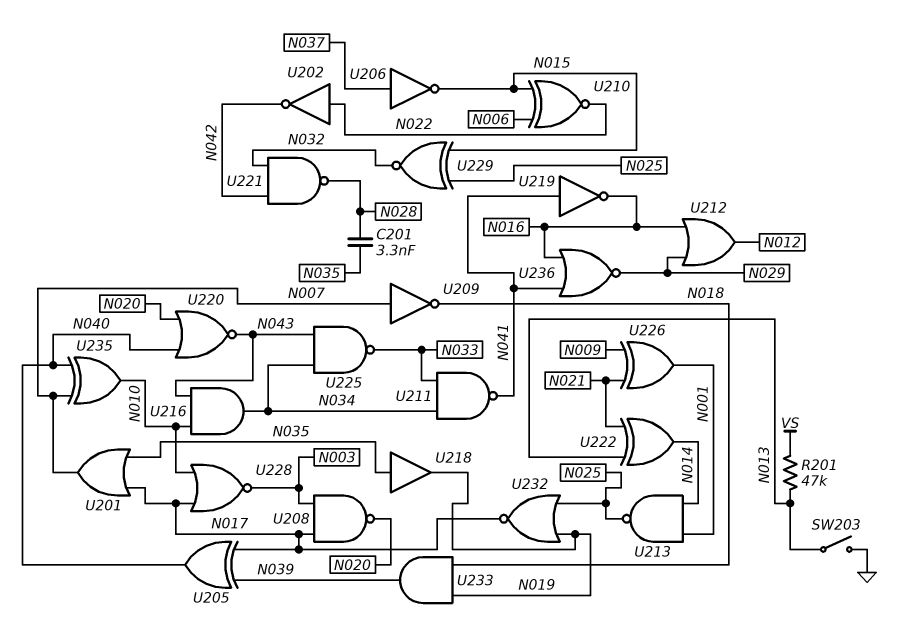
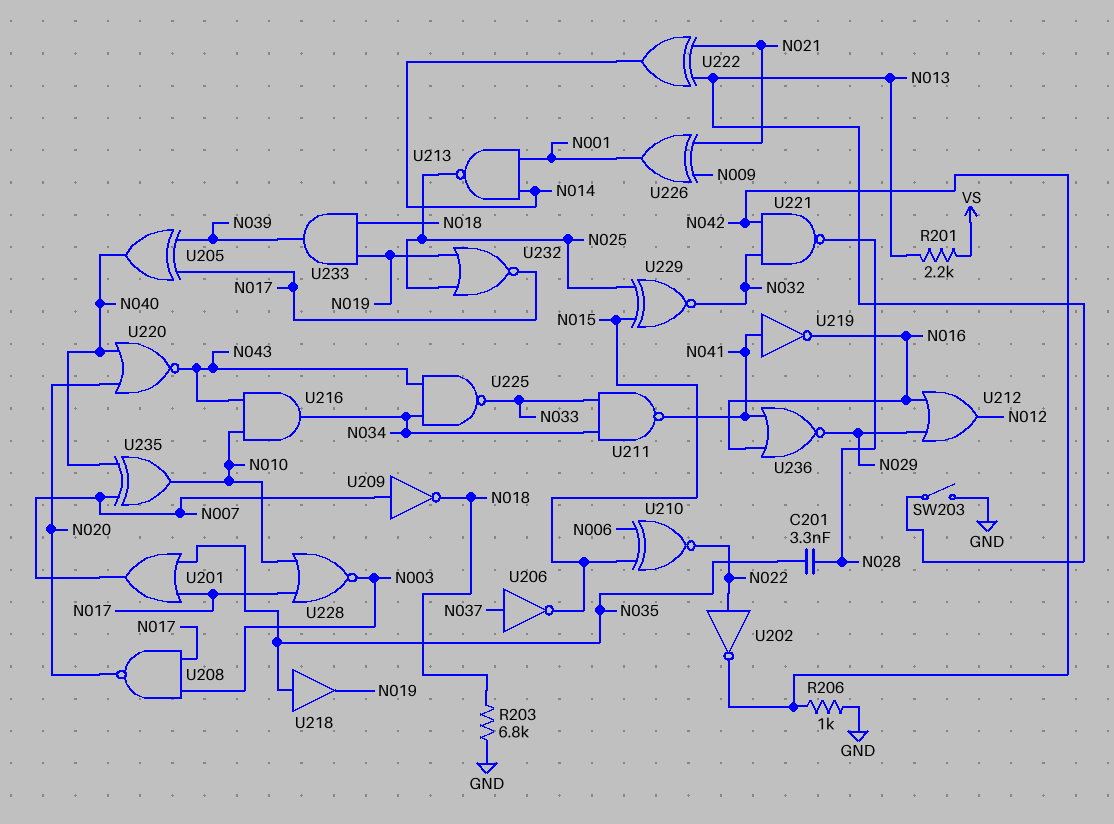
R201: 47k (N013, VS) -> 2.2k (N013, VS)
R203: none -> 6.8k (GND, N018)
R206: none -> 1k (GND, N042)

